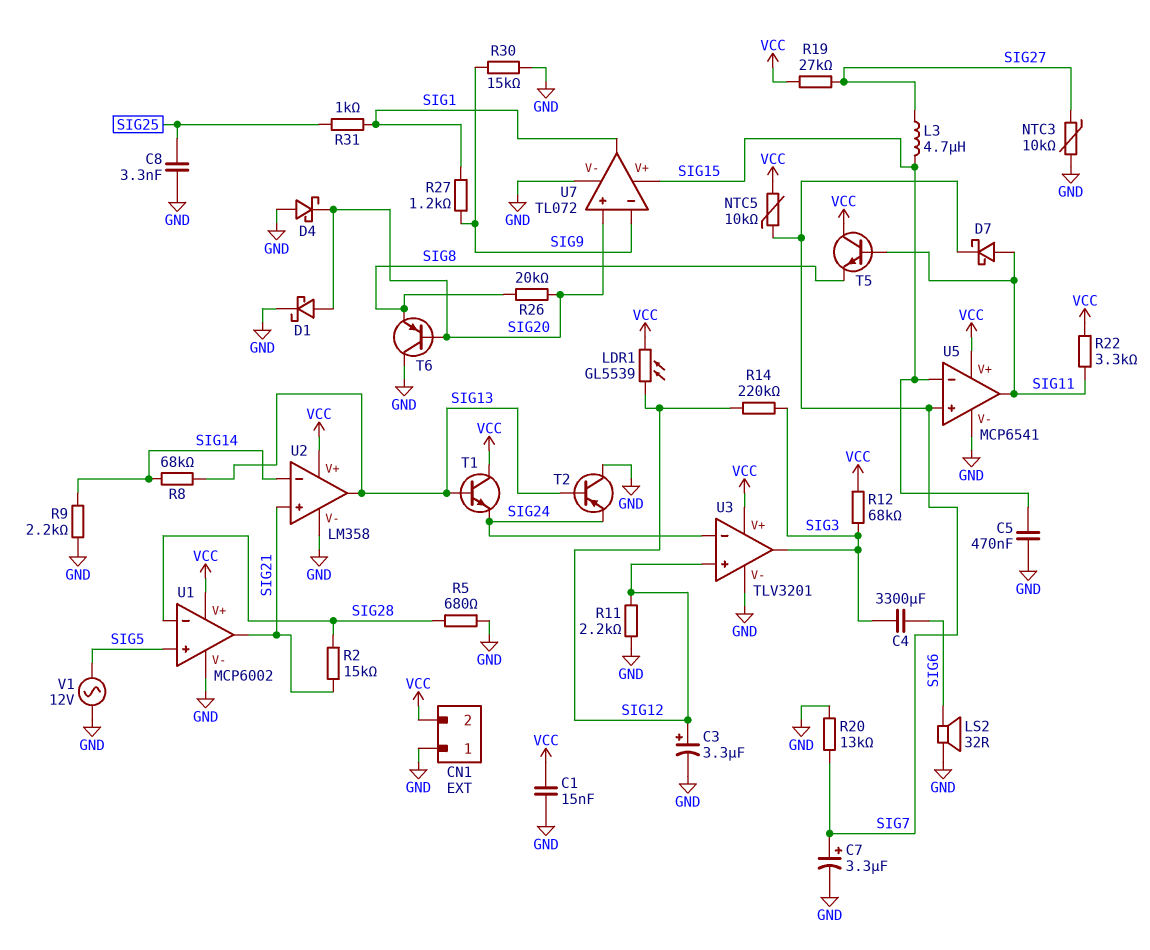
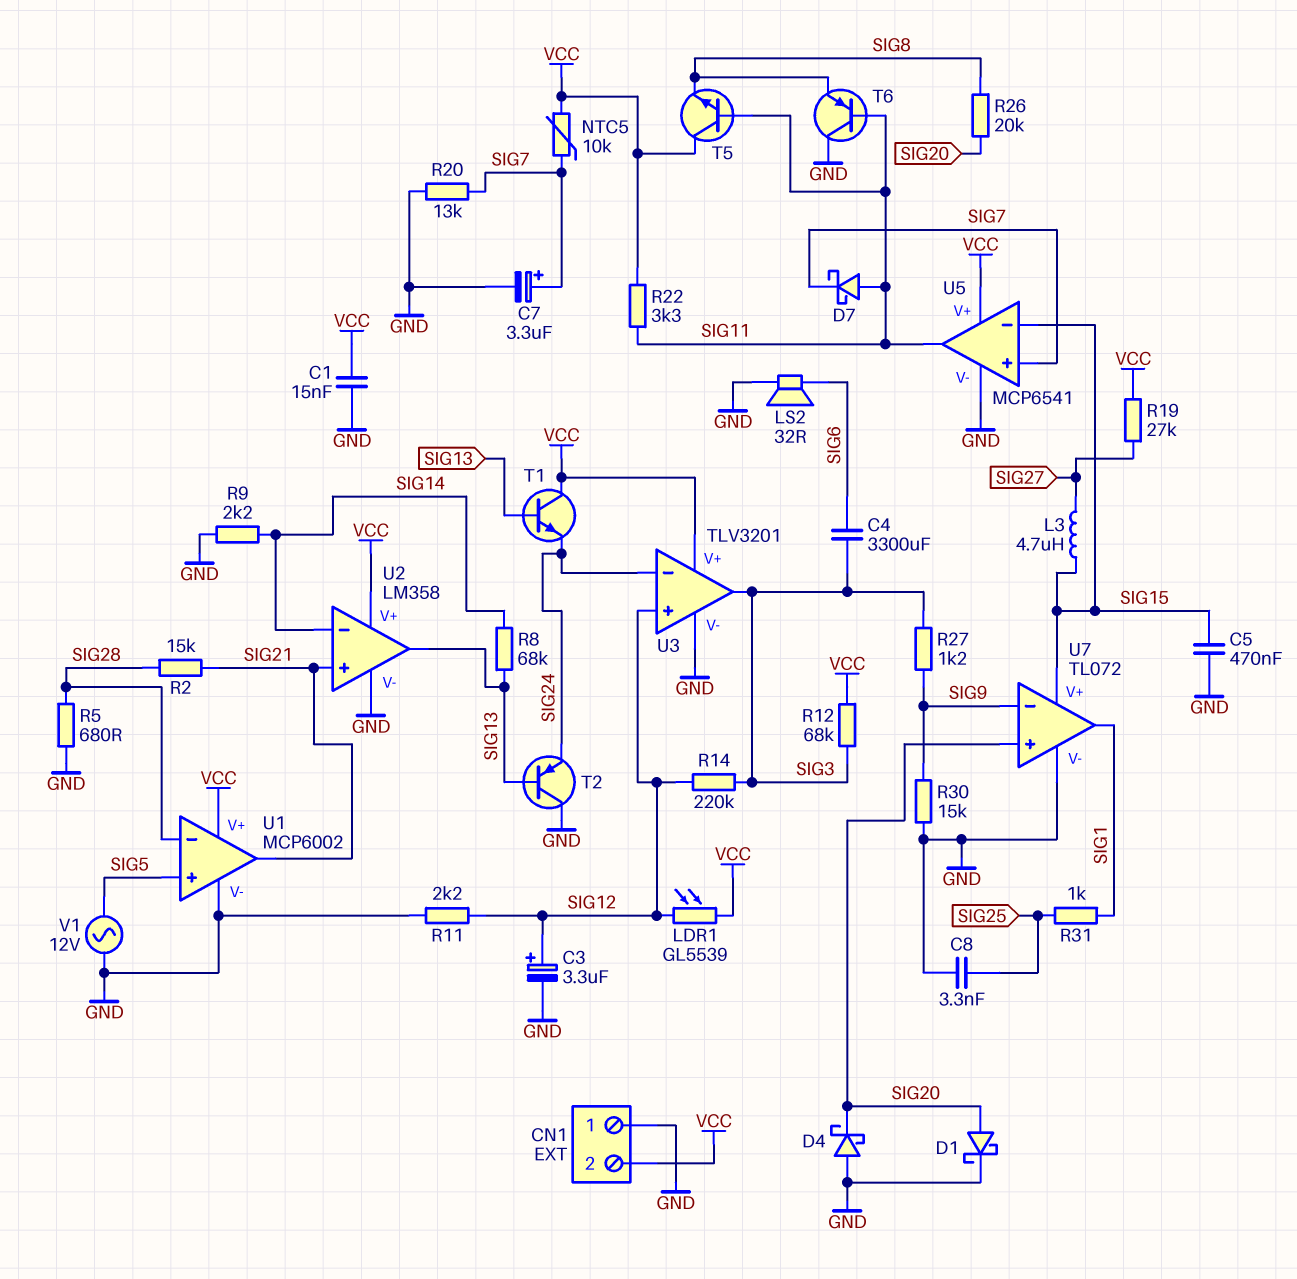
NTC3: 10k (GND, SIG27) -> none
R27: 1.2k (SIG1, SIG9) -> 1.2k (SIG3, SIG9)
T6: PNP (B SIG20, C GND, E SIG8) -> PNP (B SIG11, C GND, E SIG8)

